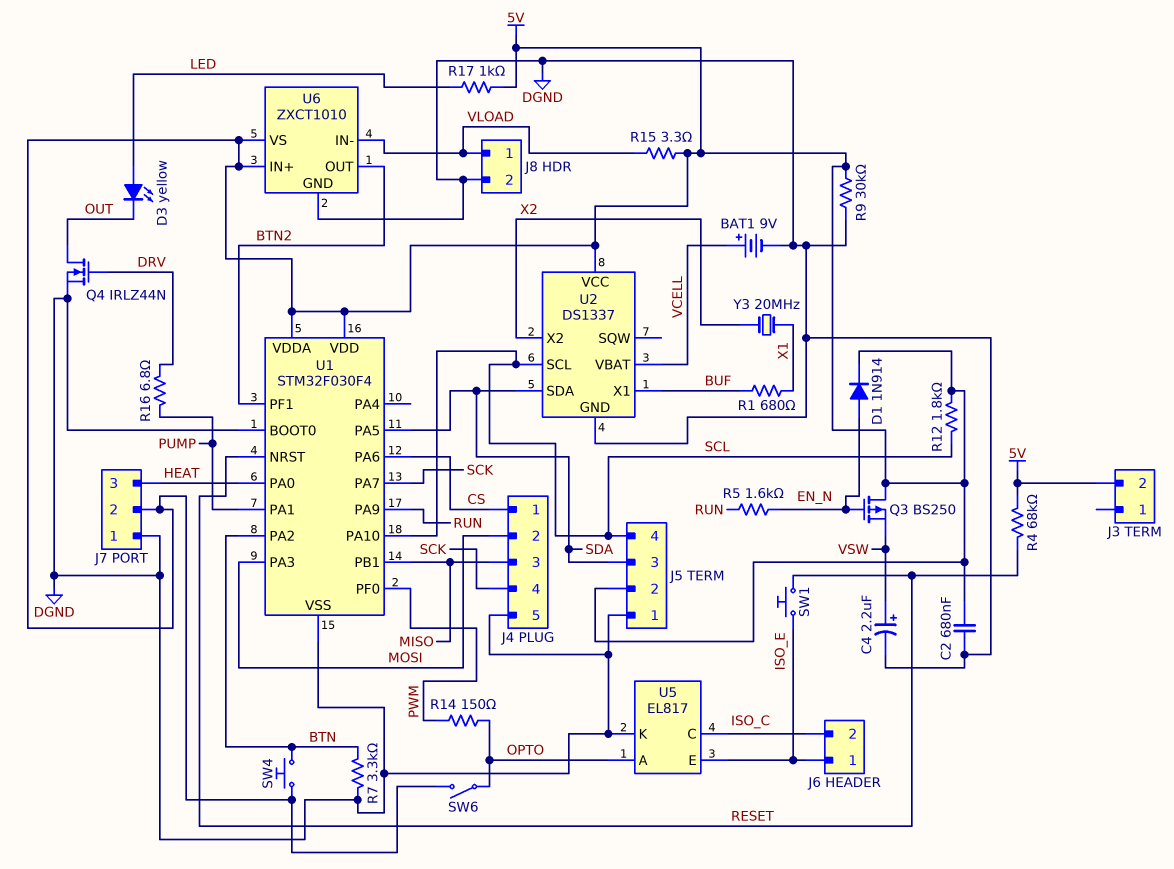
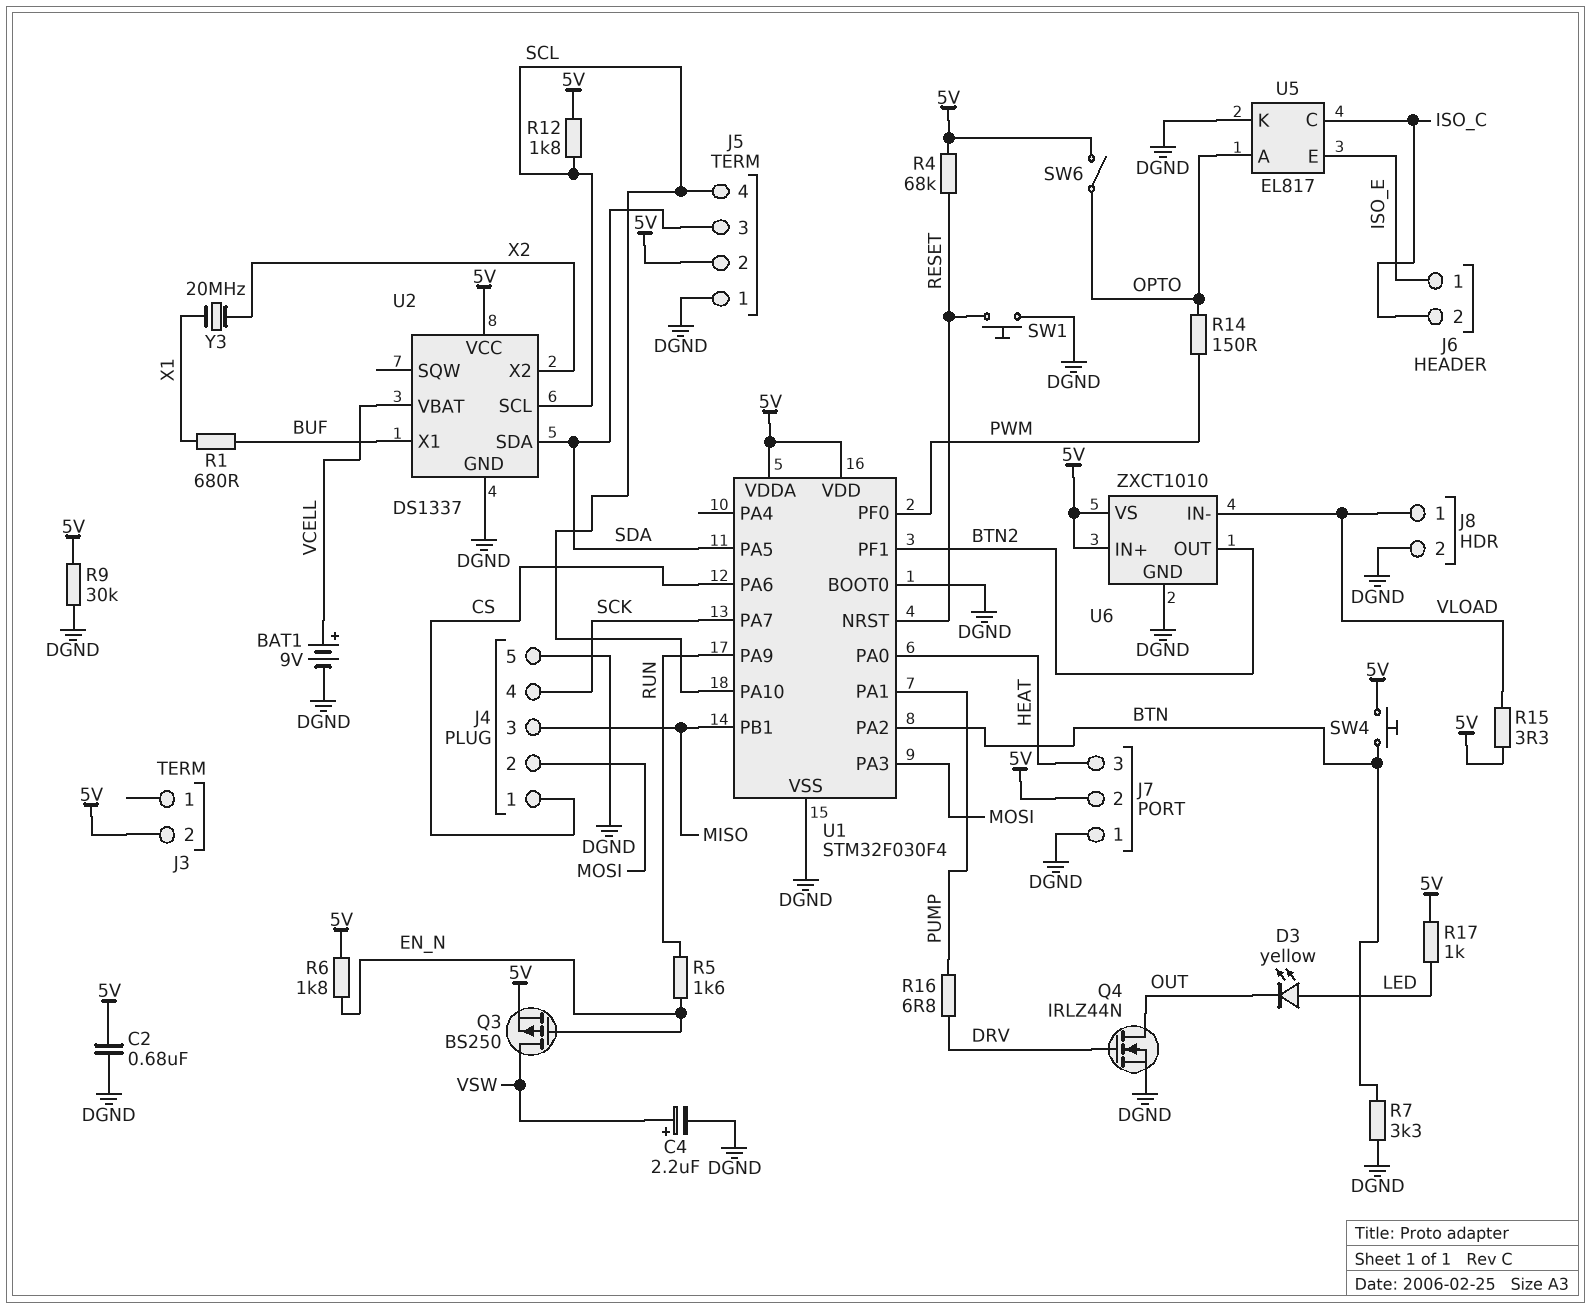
D1: diode 1N914 (A EN_N, K 5V) -> none
Q3: PMOS BS250 (G EN_N, D 5V, S VSW) -> PMOS BS250 (G EN_N, D VSW, S 5V)
R6: none -> 1.8k (5V, EN_N)
SW1: button (ISO_E, RESET) -> button (DGND, RESET)

